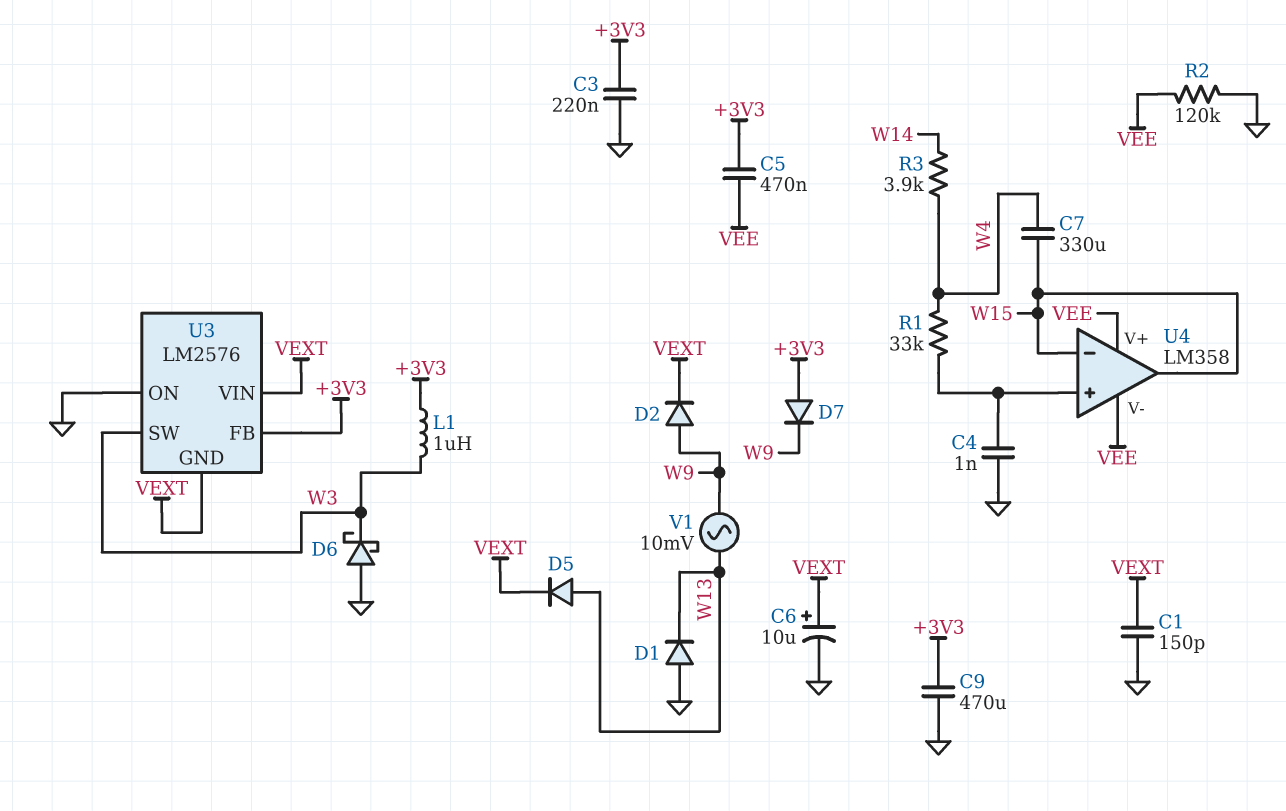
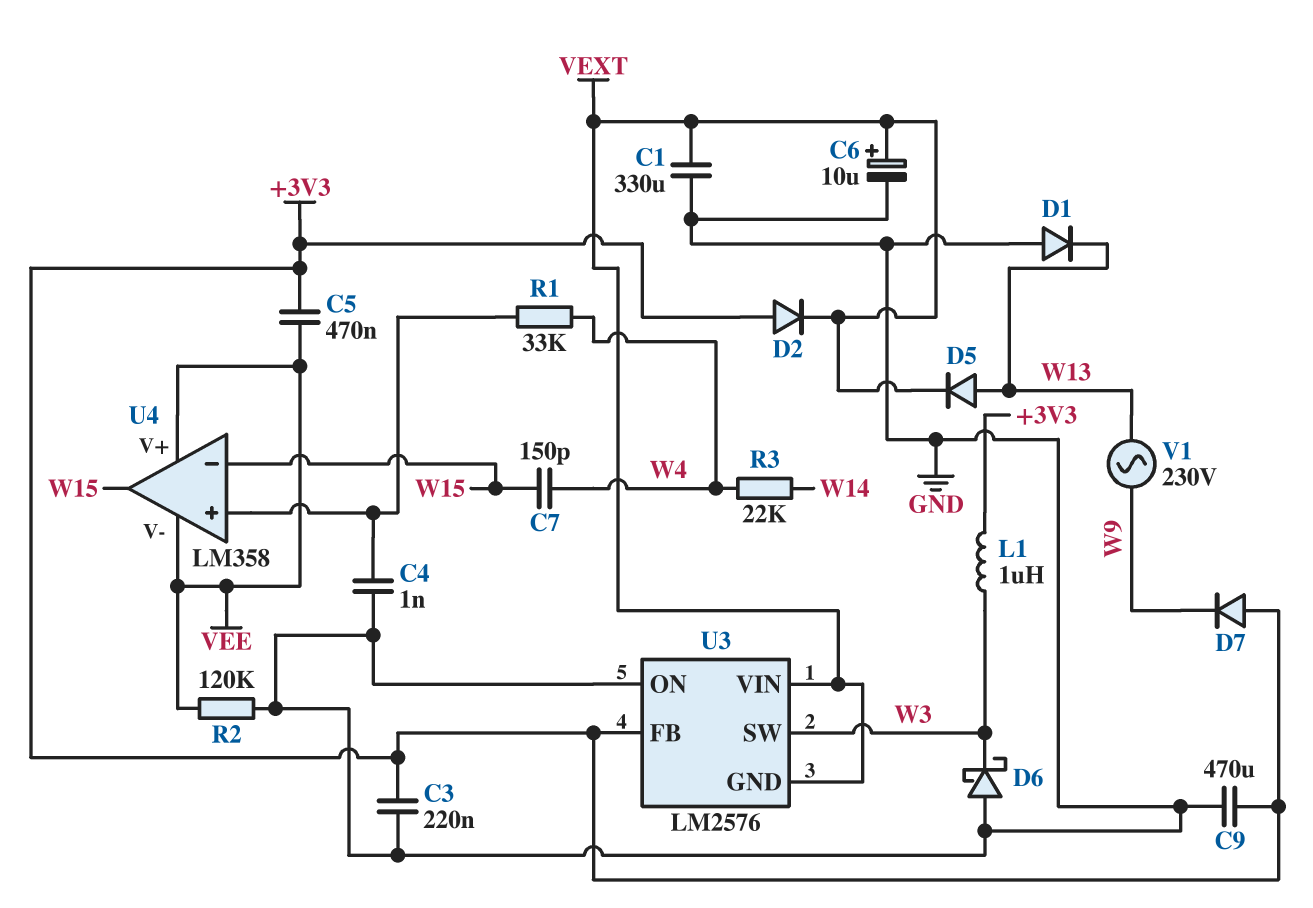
C1: 150pF (GND, VEXT) -> 330uF (GND, VEXT)
C7: 330uF (W4, W15) -> 150pF (W4, W15)
D2: diode (A W9, K VEXT) -> diode (A +3V3, K VEXT)
R3: 3.9k (W4, W14) -> 22k (W4, W14)
V1: AC 10mV (W9, W13) -> AC 230V (W9, W13)

